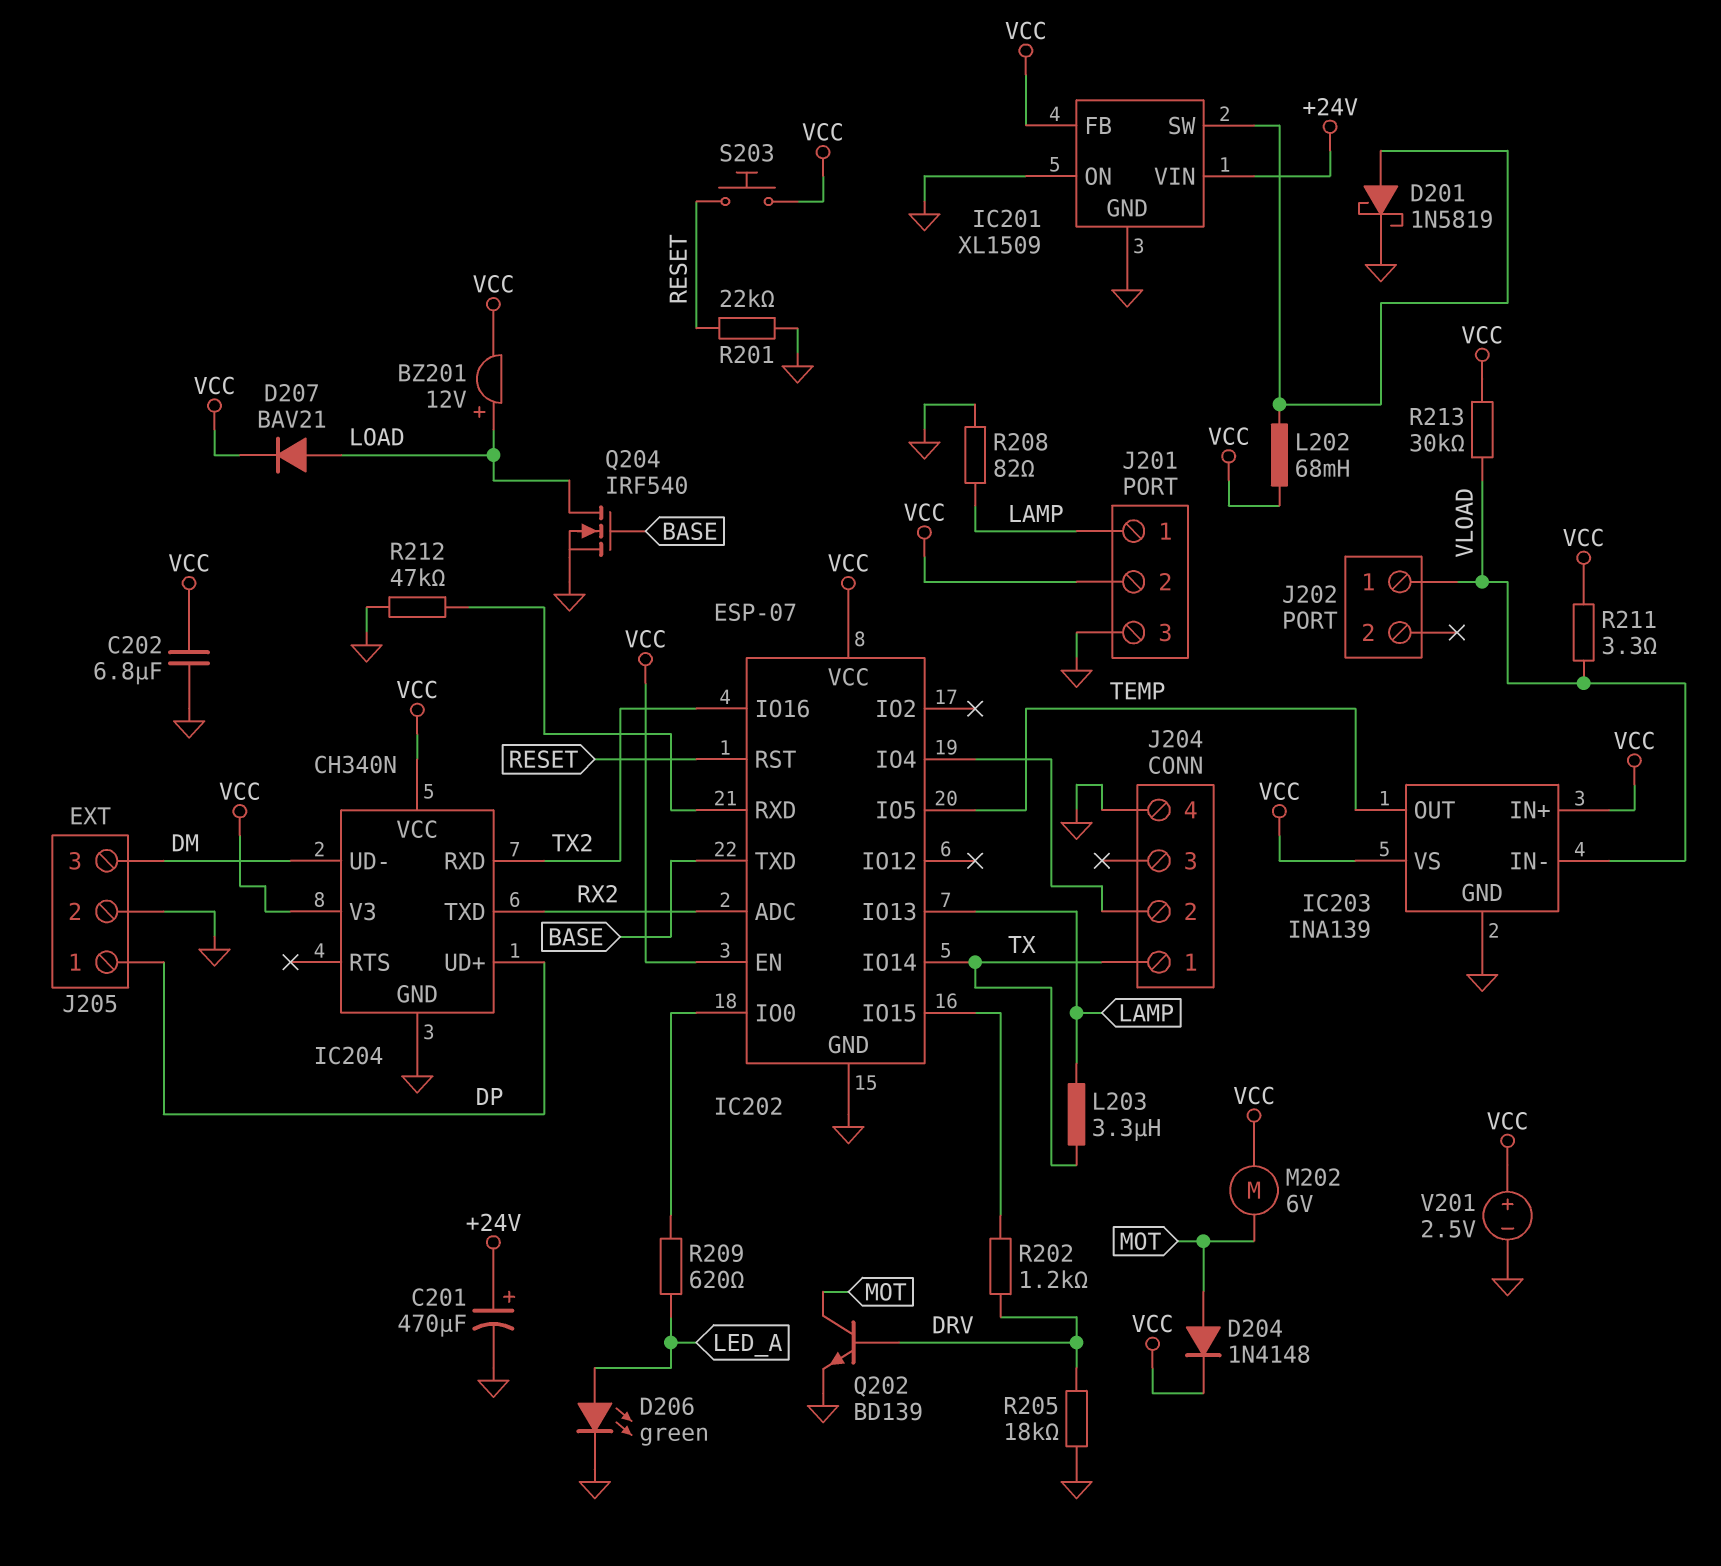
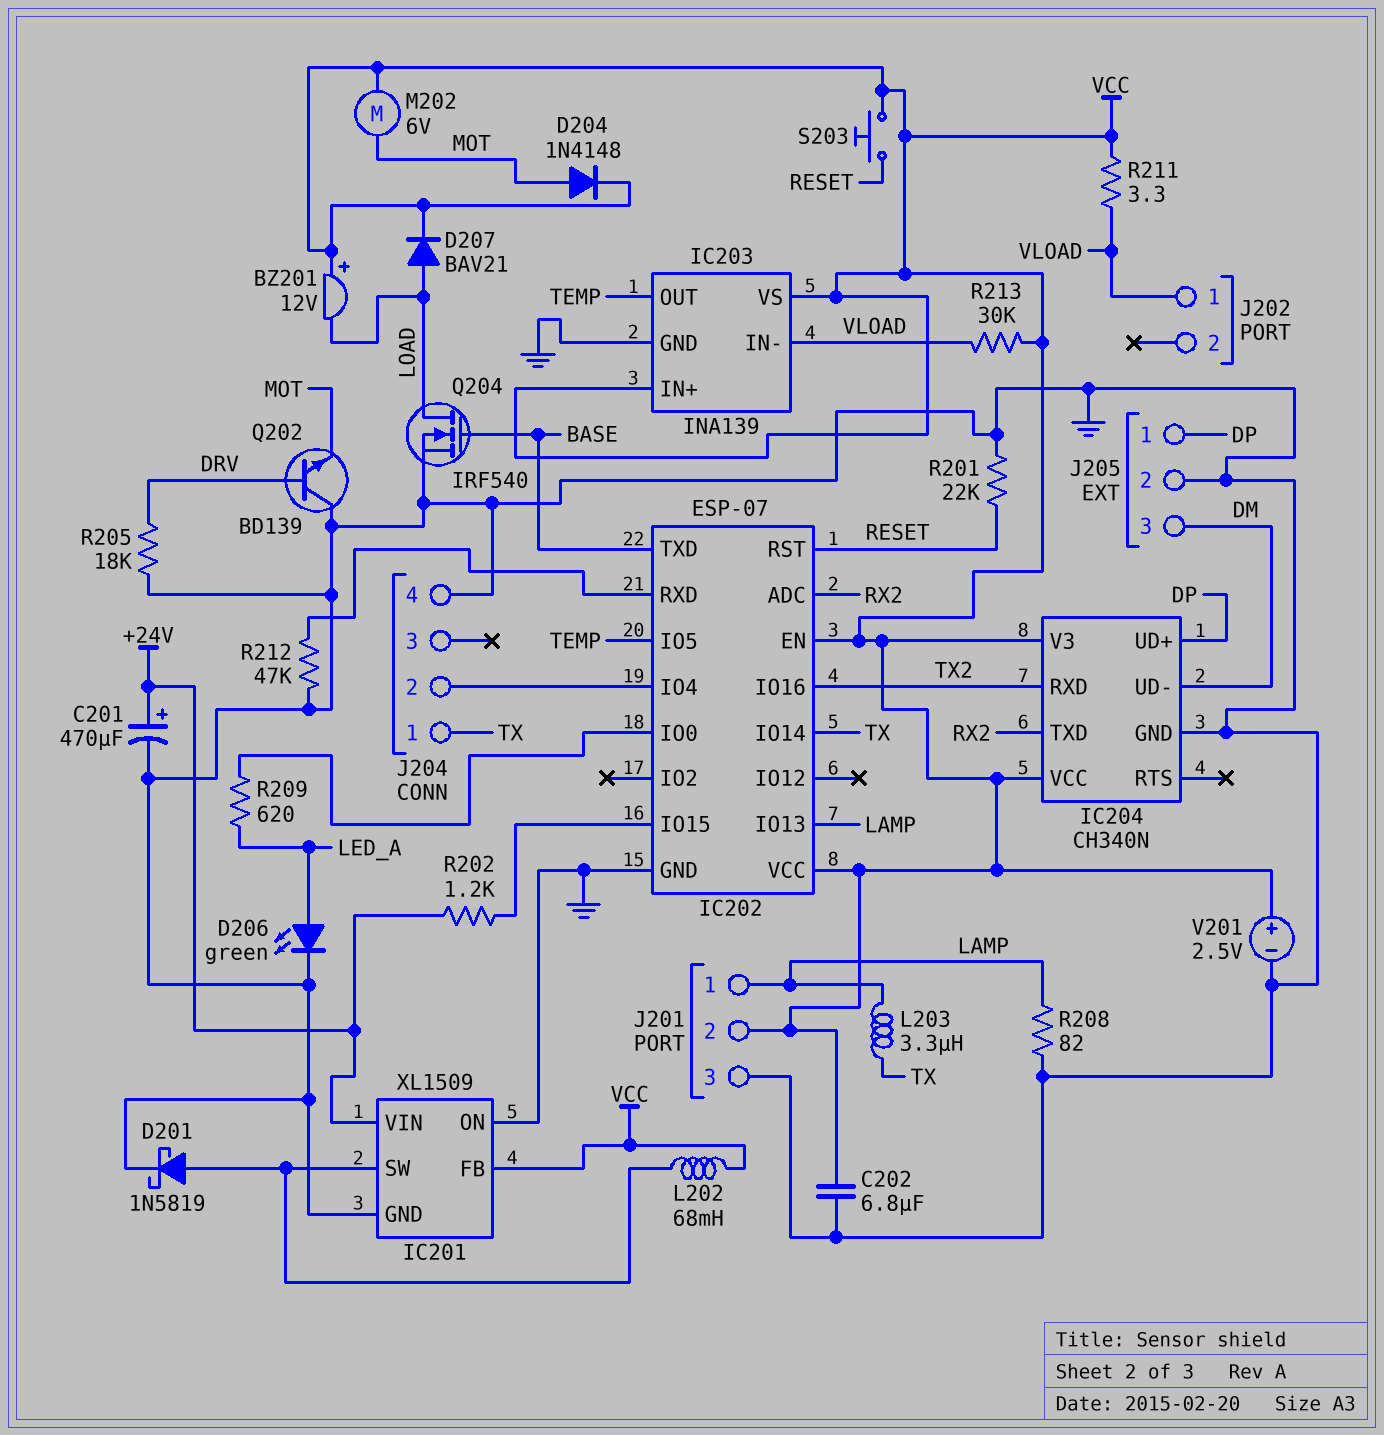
BZ201: buzzer 12V (plus LOAD, minus VCC) -> buzzer 12V (plus VCC, minus LOAD)
Q202: NPN BD139 (B DRV, C MOT, E GND) -> NPN BD139 (B DRV, C GND, E MOT)
R202: 1.2k (DRV, IC202/IO15) -> 1.2k (+24V, IC202/IO15)

